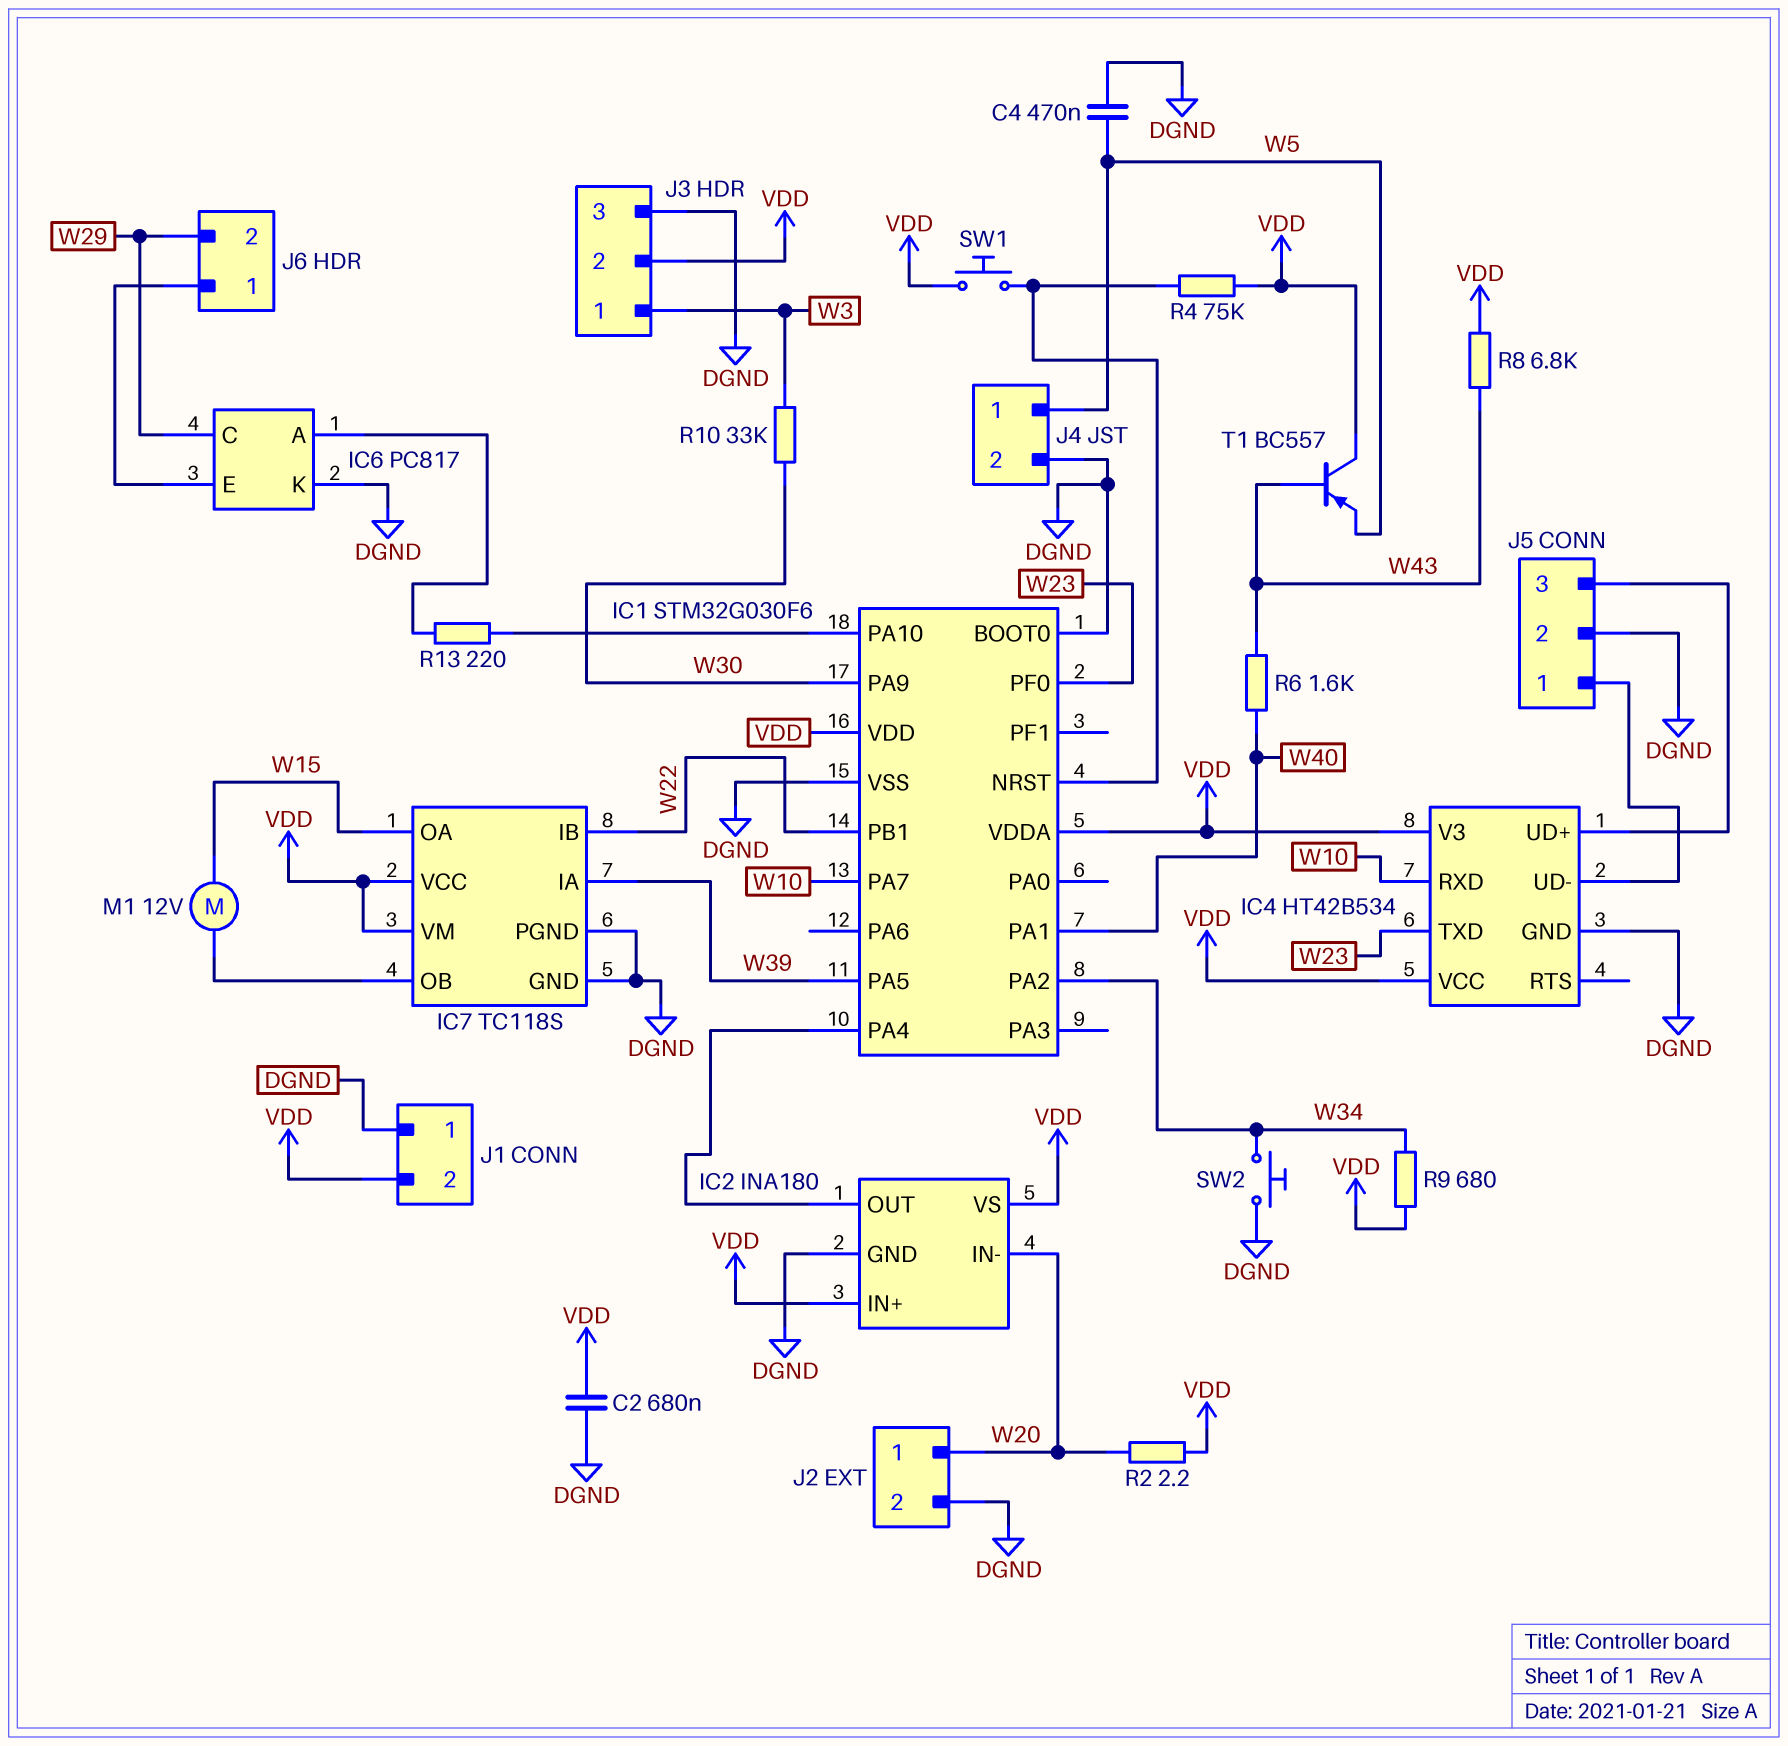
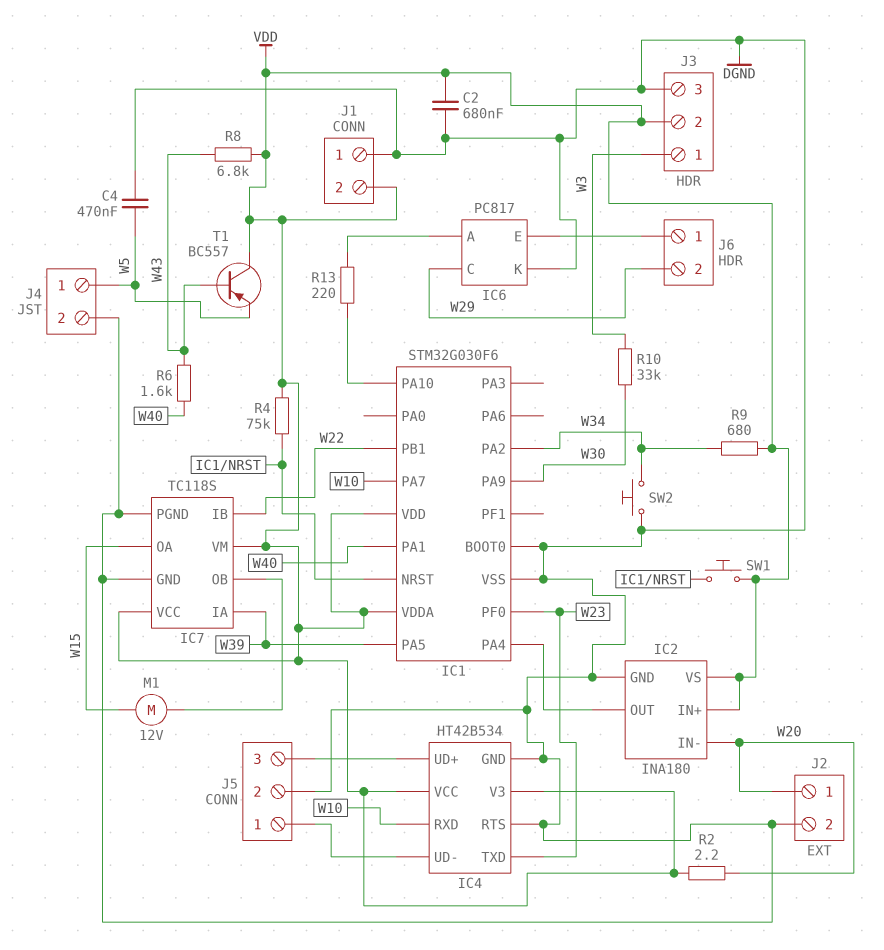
IC4 pin RTS: none -> DGND

